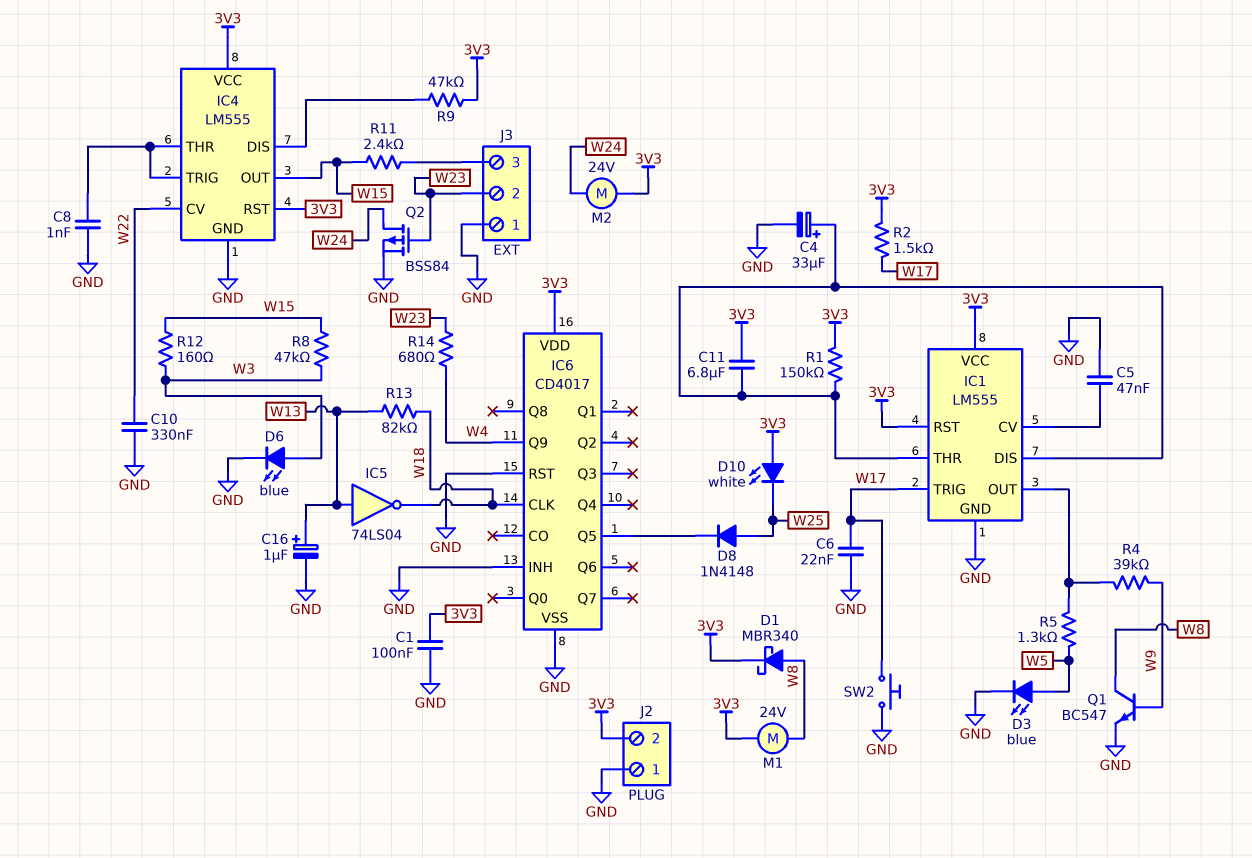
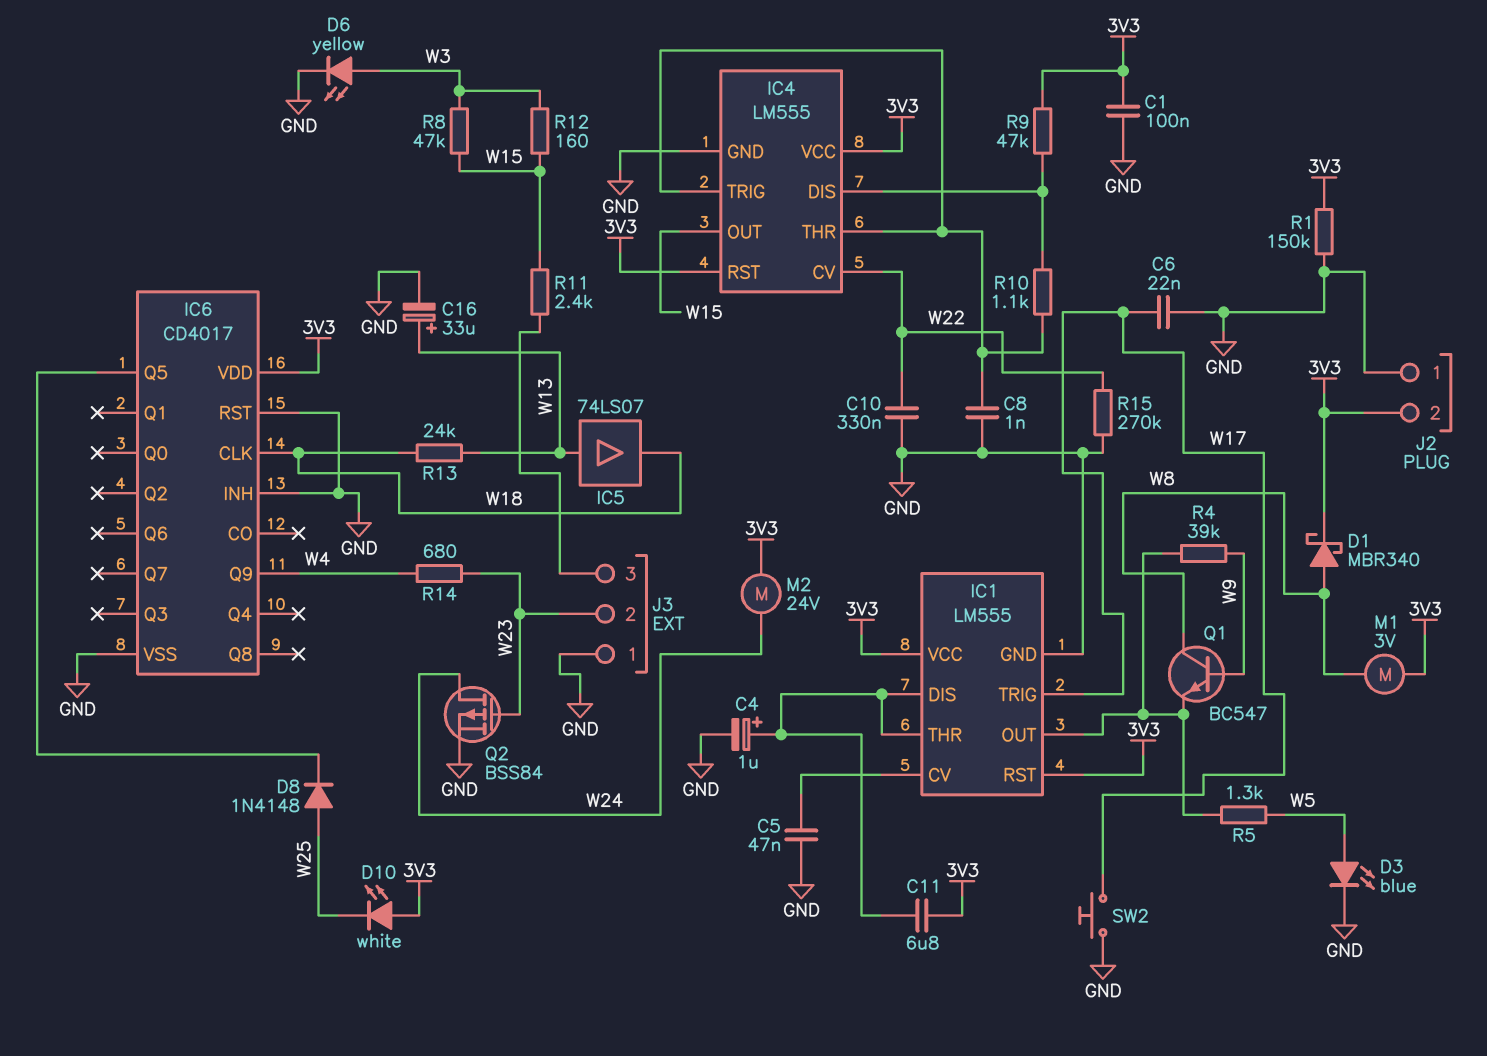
C4: 33uF (plus IC1/DIS, minus GND) -> 1uF (plus IC1/DIS, minus GND)
C16: 1uF (plus W13, minus GND) -> 33uF (plus W13, minus GND)
D6: LED blue (A W3, K GND) -> LED yellow (A W3, K GND)
IC5: NOT 74LS04 (in W13, out W18) -> buffer 74LS07 (in W13, out W18)
M1: motor 24V (3V3, W8) -> motor 3V (3V3, W8)
Q1: NPN BC547 (B W9, C W8, E GND) -> NPN BC547 (B W9, C W8, E IC1/OUT)
R1: 150k (3V3, IC1/DIS) -> 150k (3V3, GND)
R2: 1.5k (3V3, W17) -> none
R10: none -> 1.1k (IC4/DIS, IC4/THR)
R13: 82k (W13, W18) -> 24k (W13, W18)
R15: none -> 270k (GND, W22)

